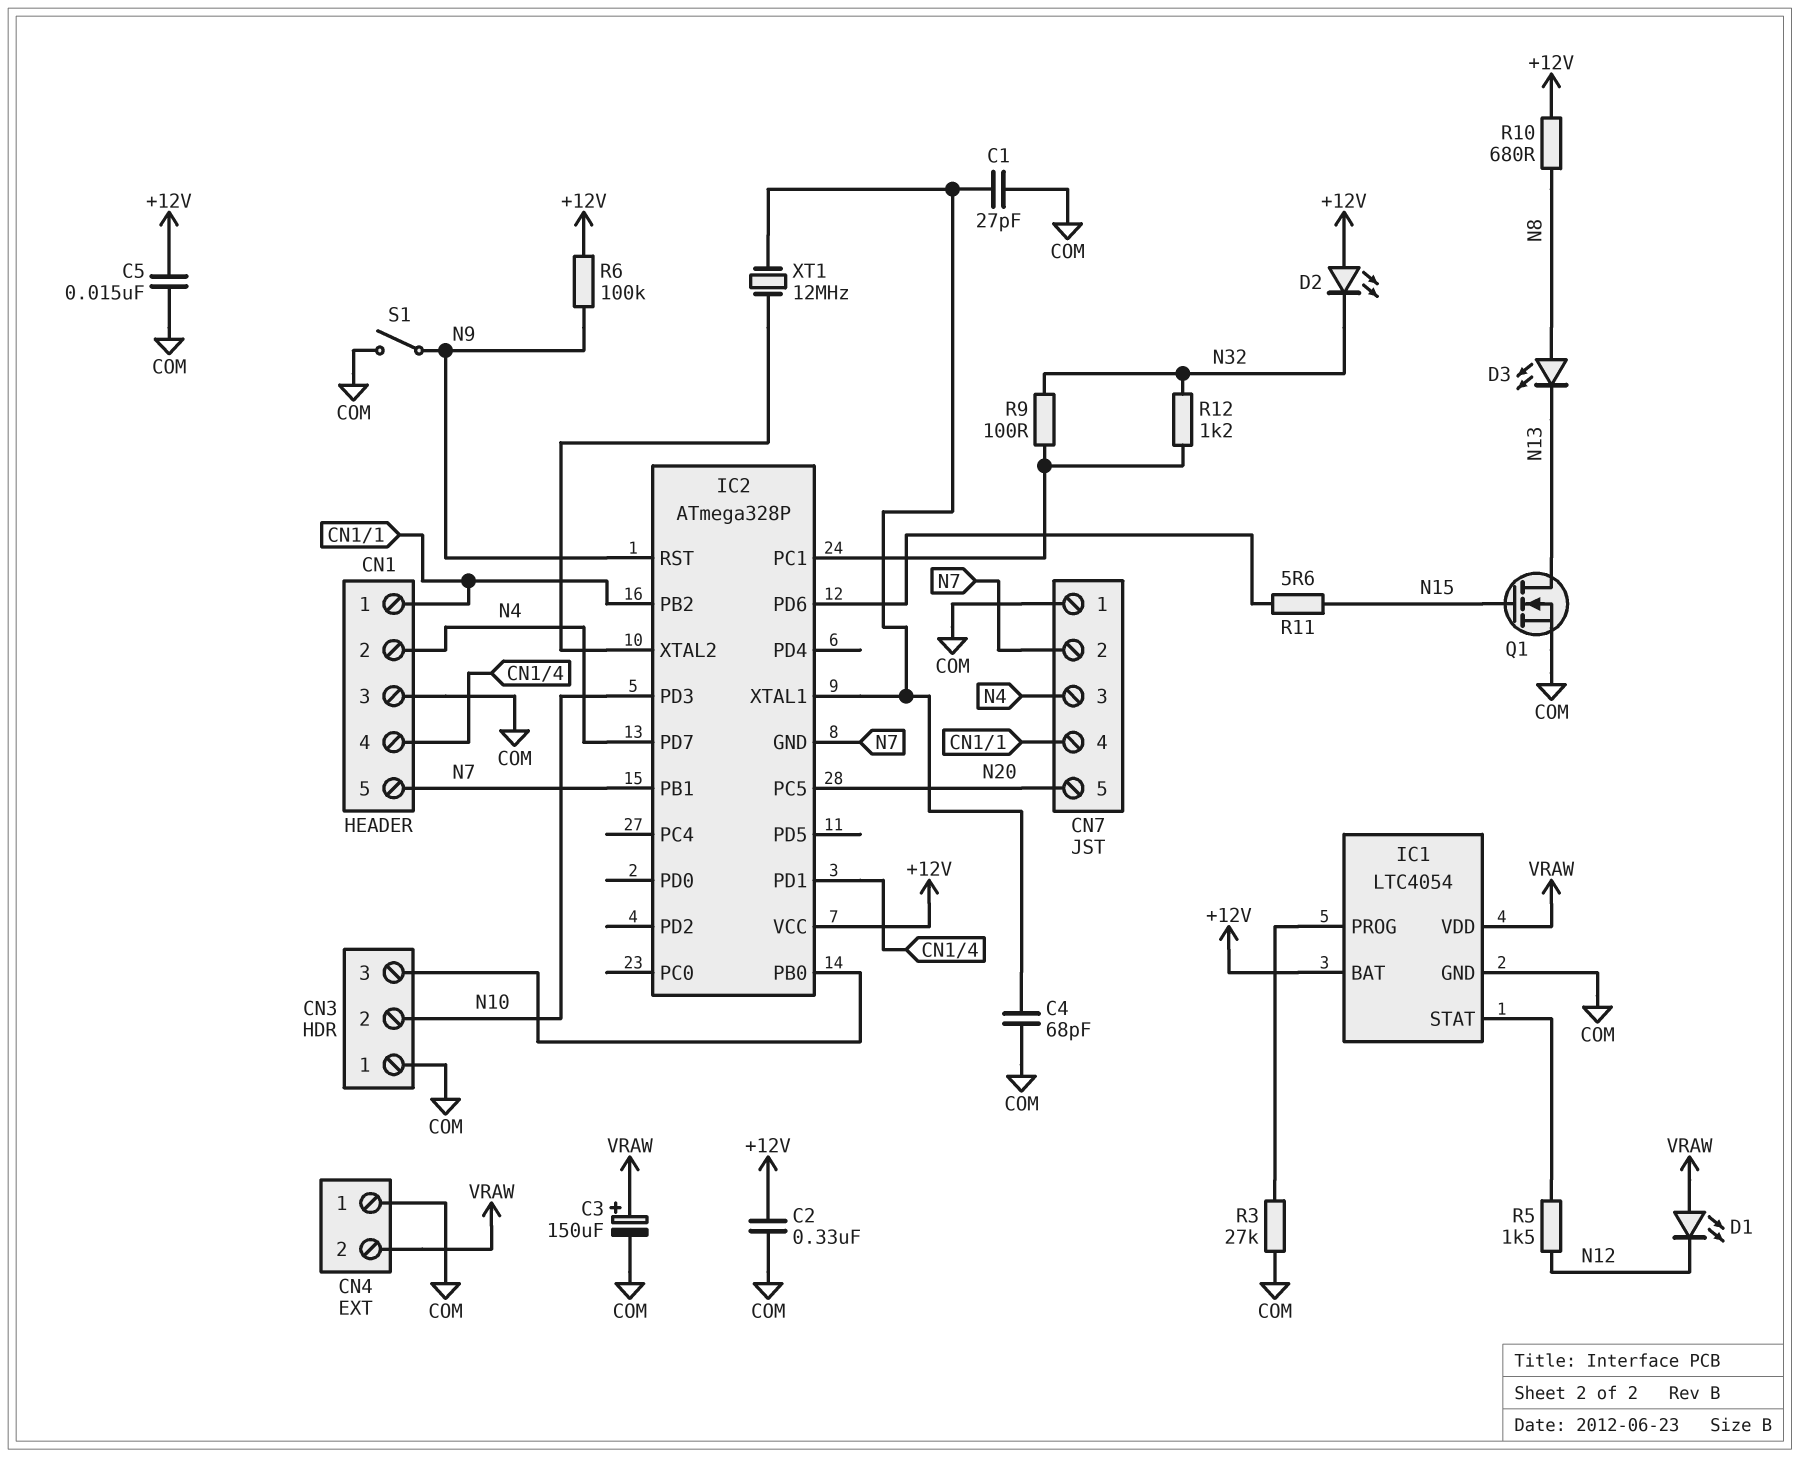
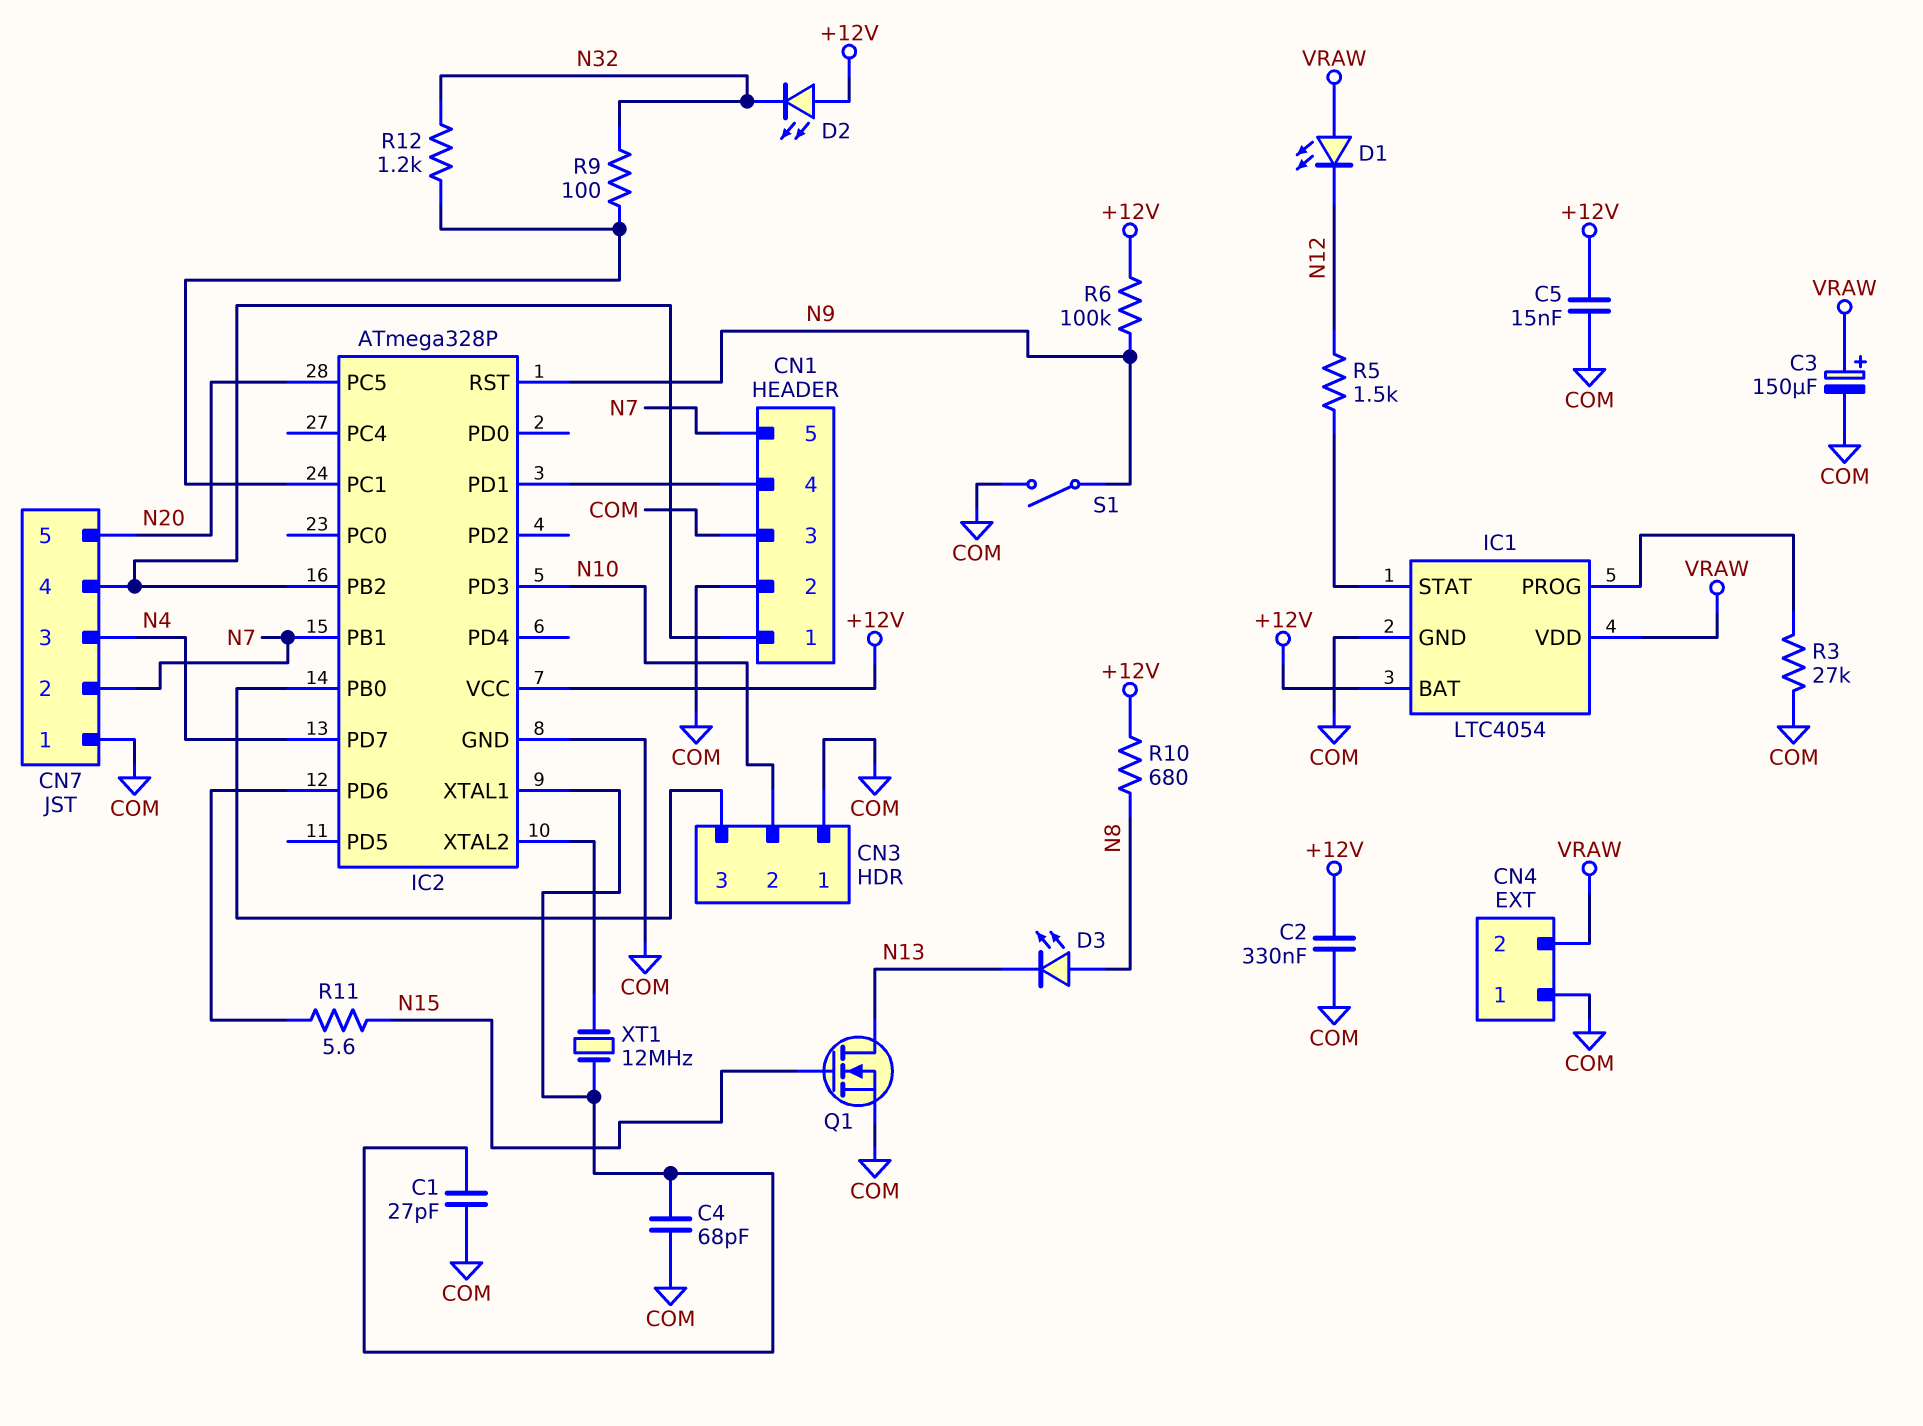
CN1 pin 2: N4 -> COM
IC2 pin GND: N7 -> COM

